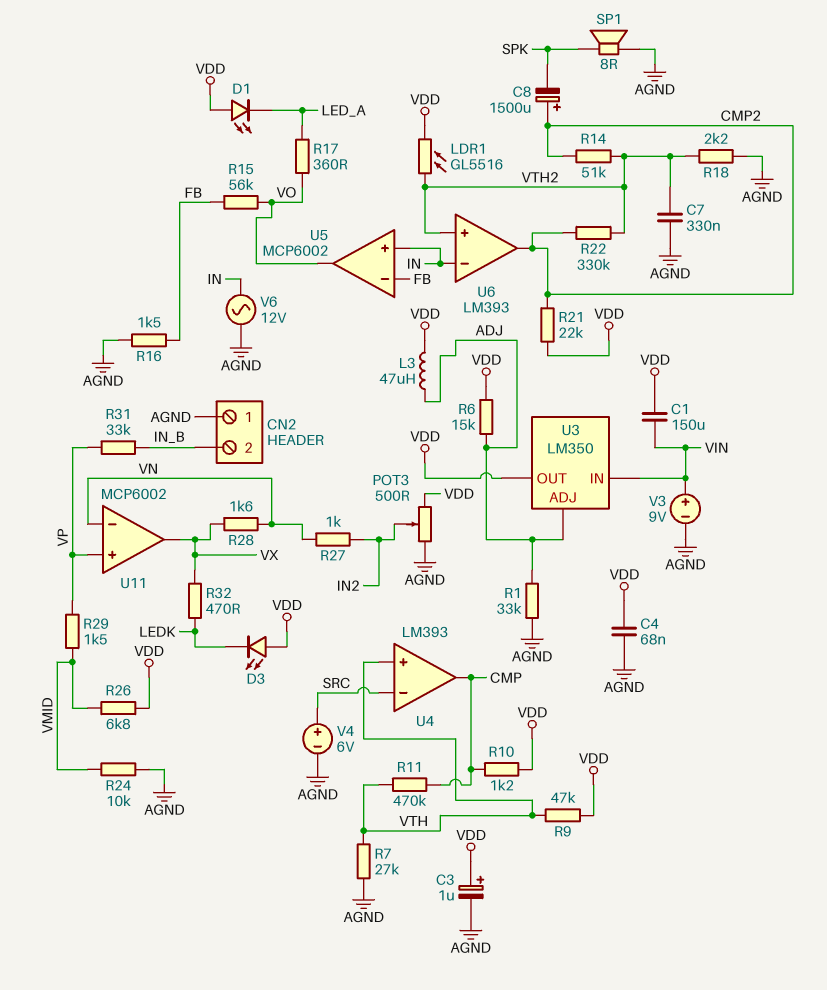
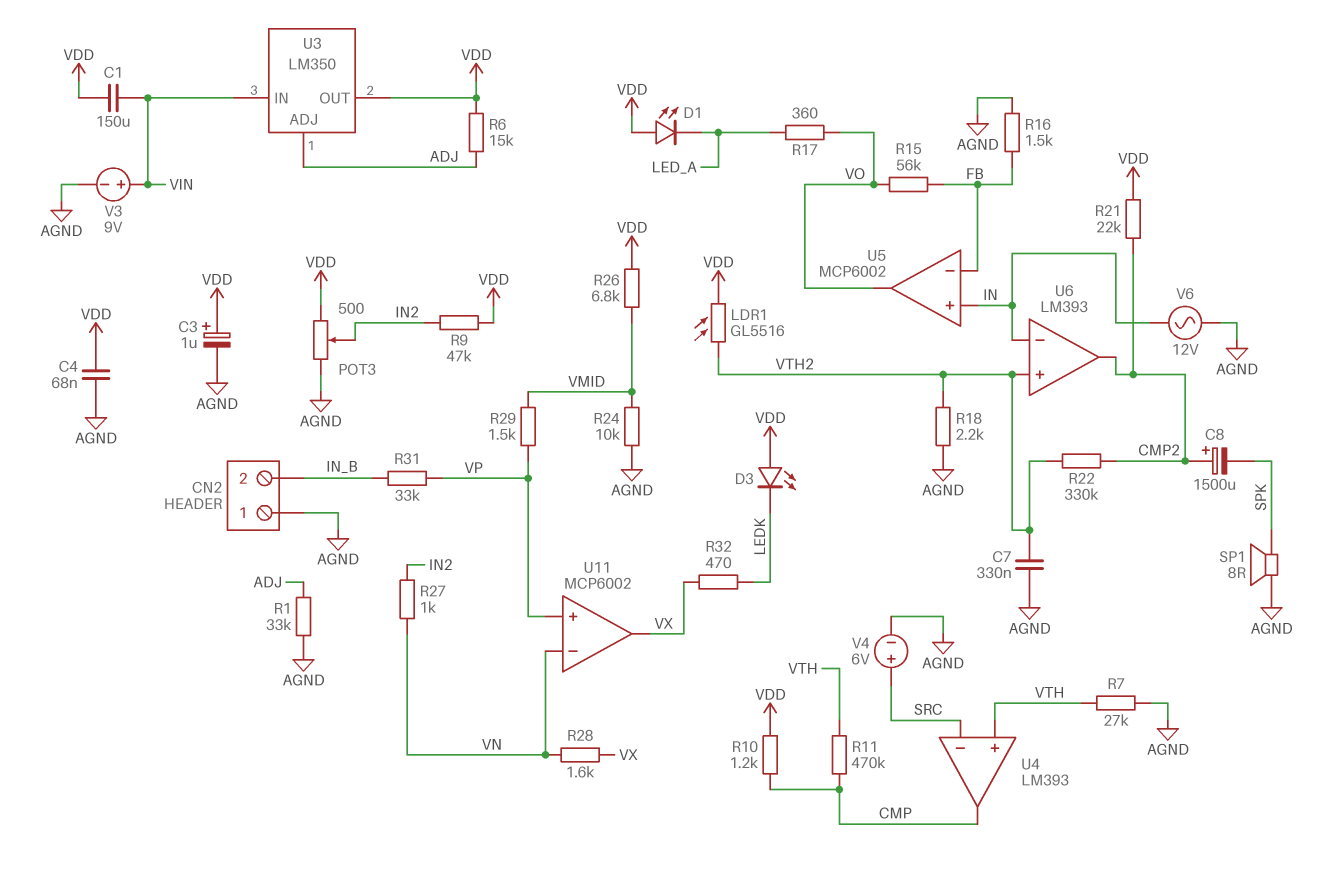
L3: 47uH (ADJ, VDD) -> none
R9: 47k (VDD, VTH) -> 47k (IN2, VDD)
R14: 51k (CMP2, VTH2) -> none

